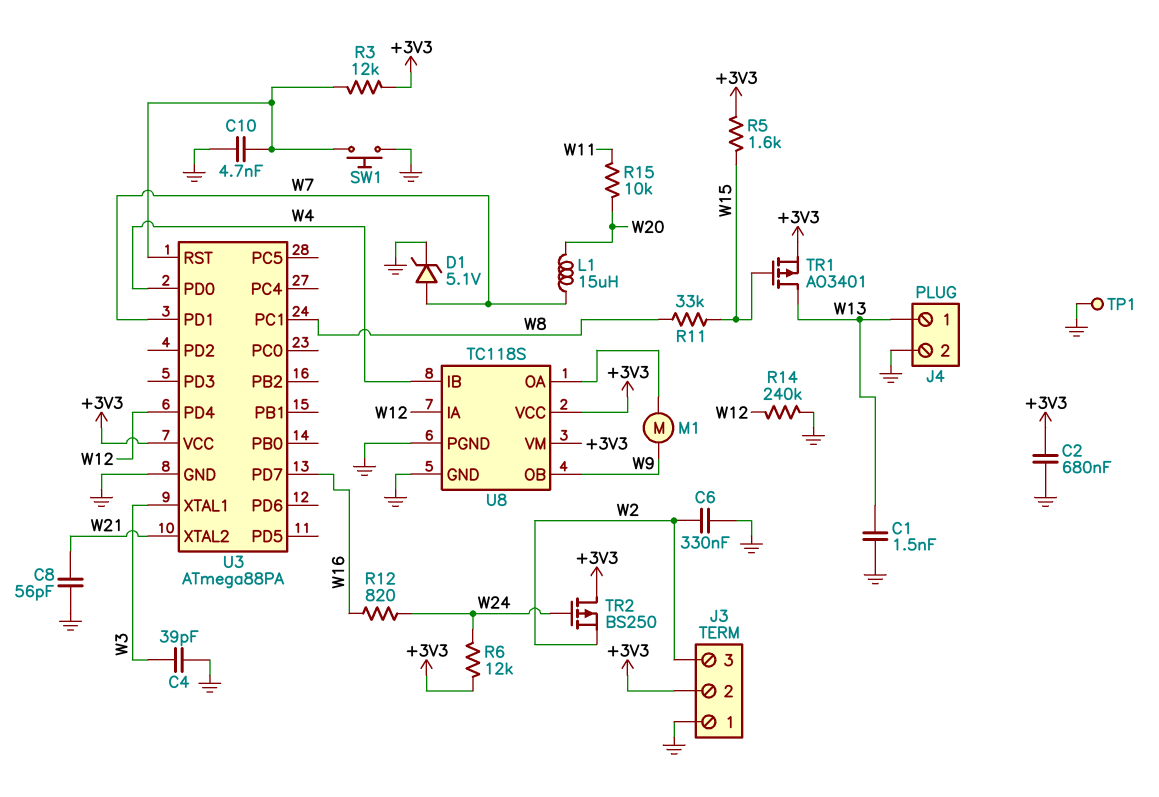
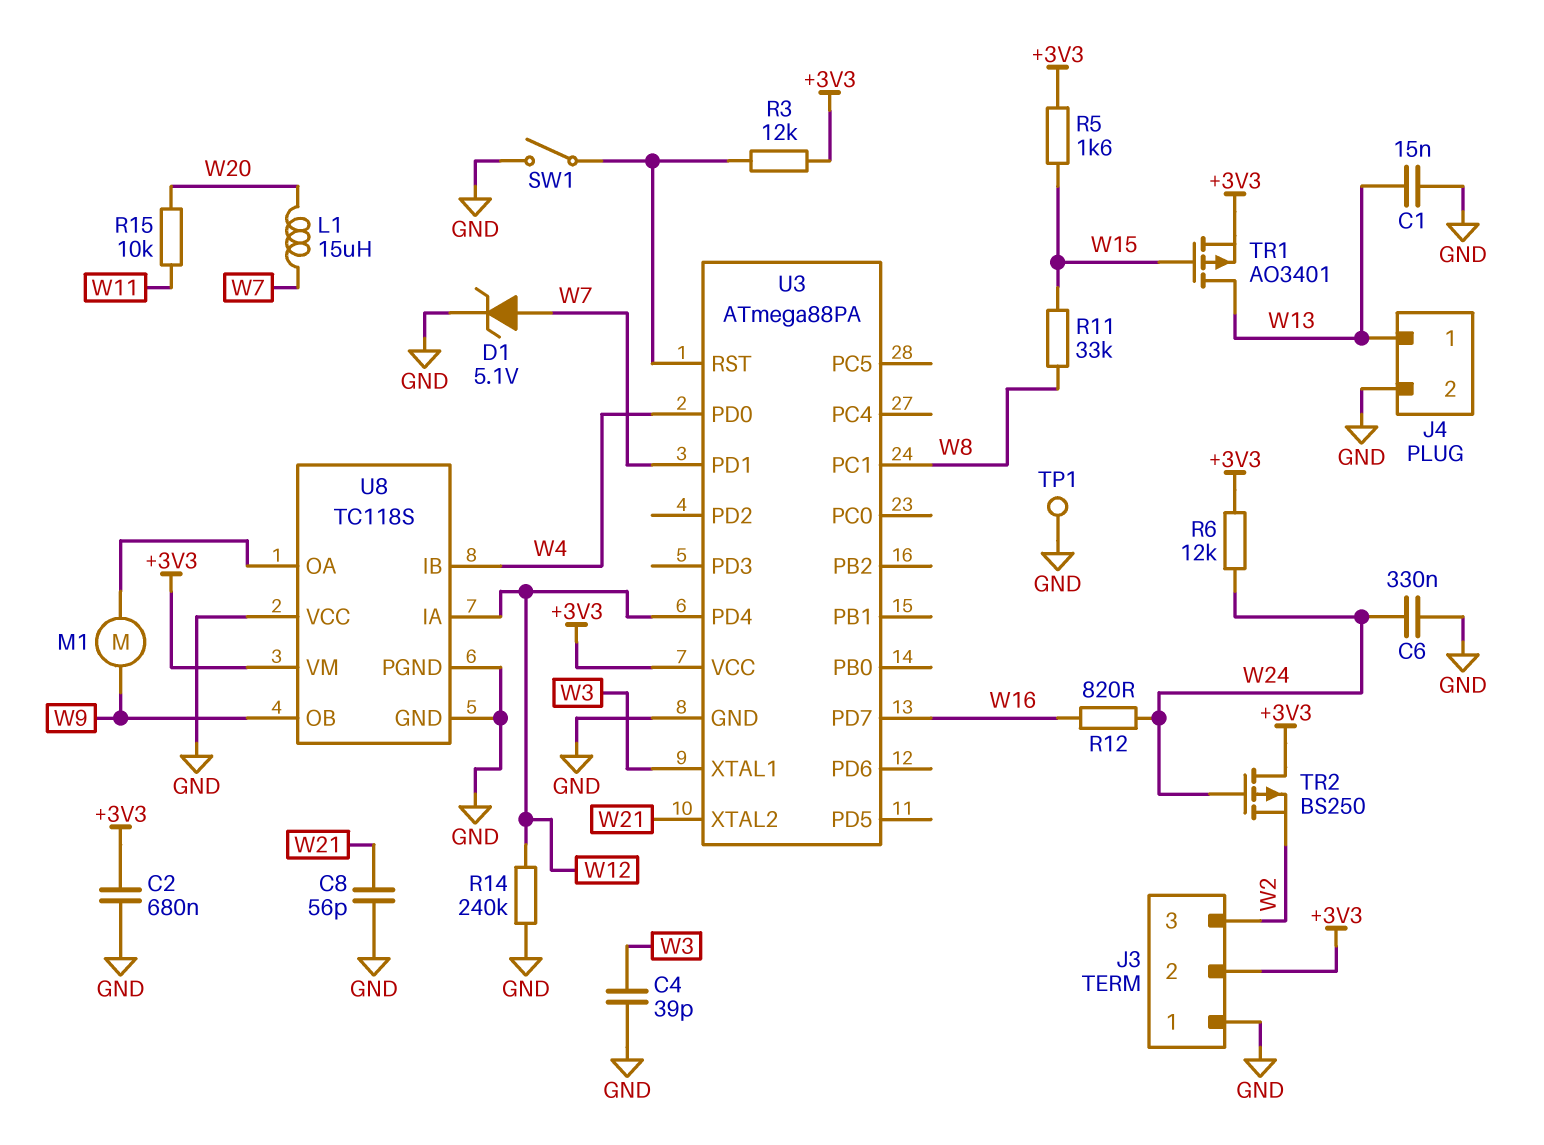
C1: 1.5nF (GND, W13) -> 15nF (GND, W13)
C6: 330nF (GND, W2) -> 330nF (GND, W24)
C10: 4.7nF (GND, U3/RST) -> none
SW1: button (GND, U3/RST) -> switch (GND, U3/RST)
U8 pin VCC: +3V3 -> GND

